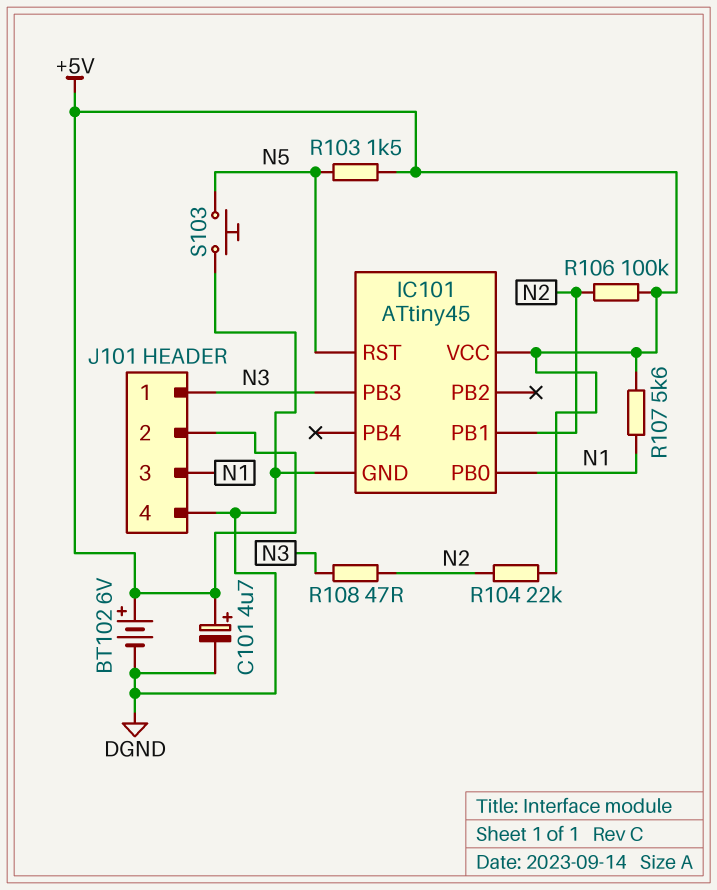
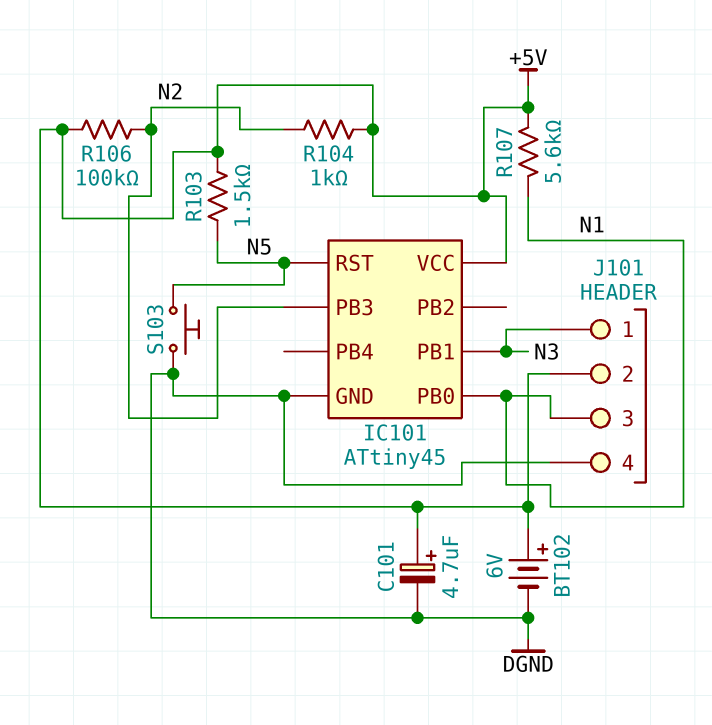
IC101 pin PB1: N2 -> N3
IC101 pin PB3: N3 -> N2
R104: 22k (+5V, N2) -> 1k (+5V, N2)
R108: 47 (N2, N3) -> none

